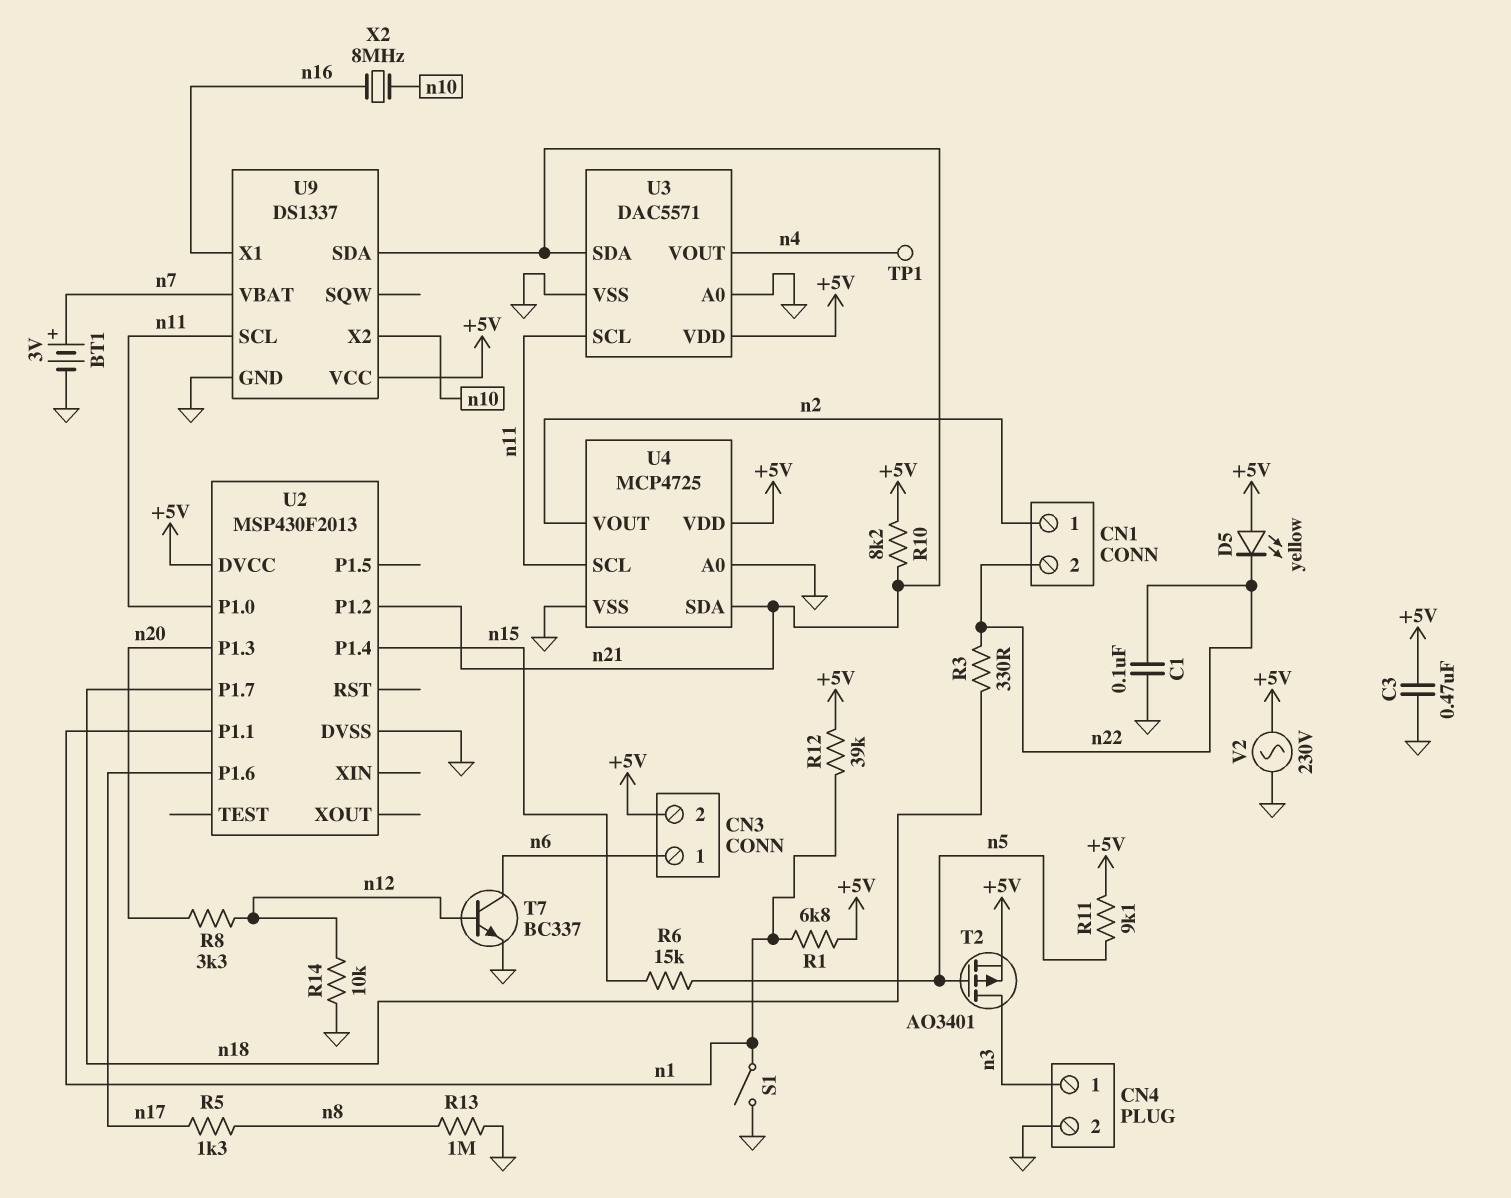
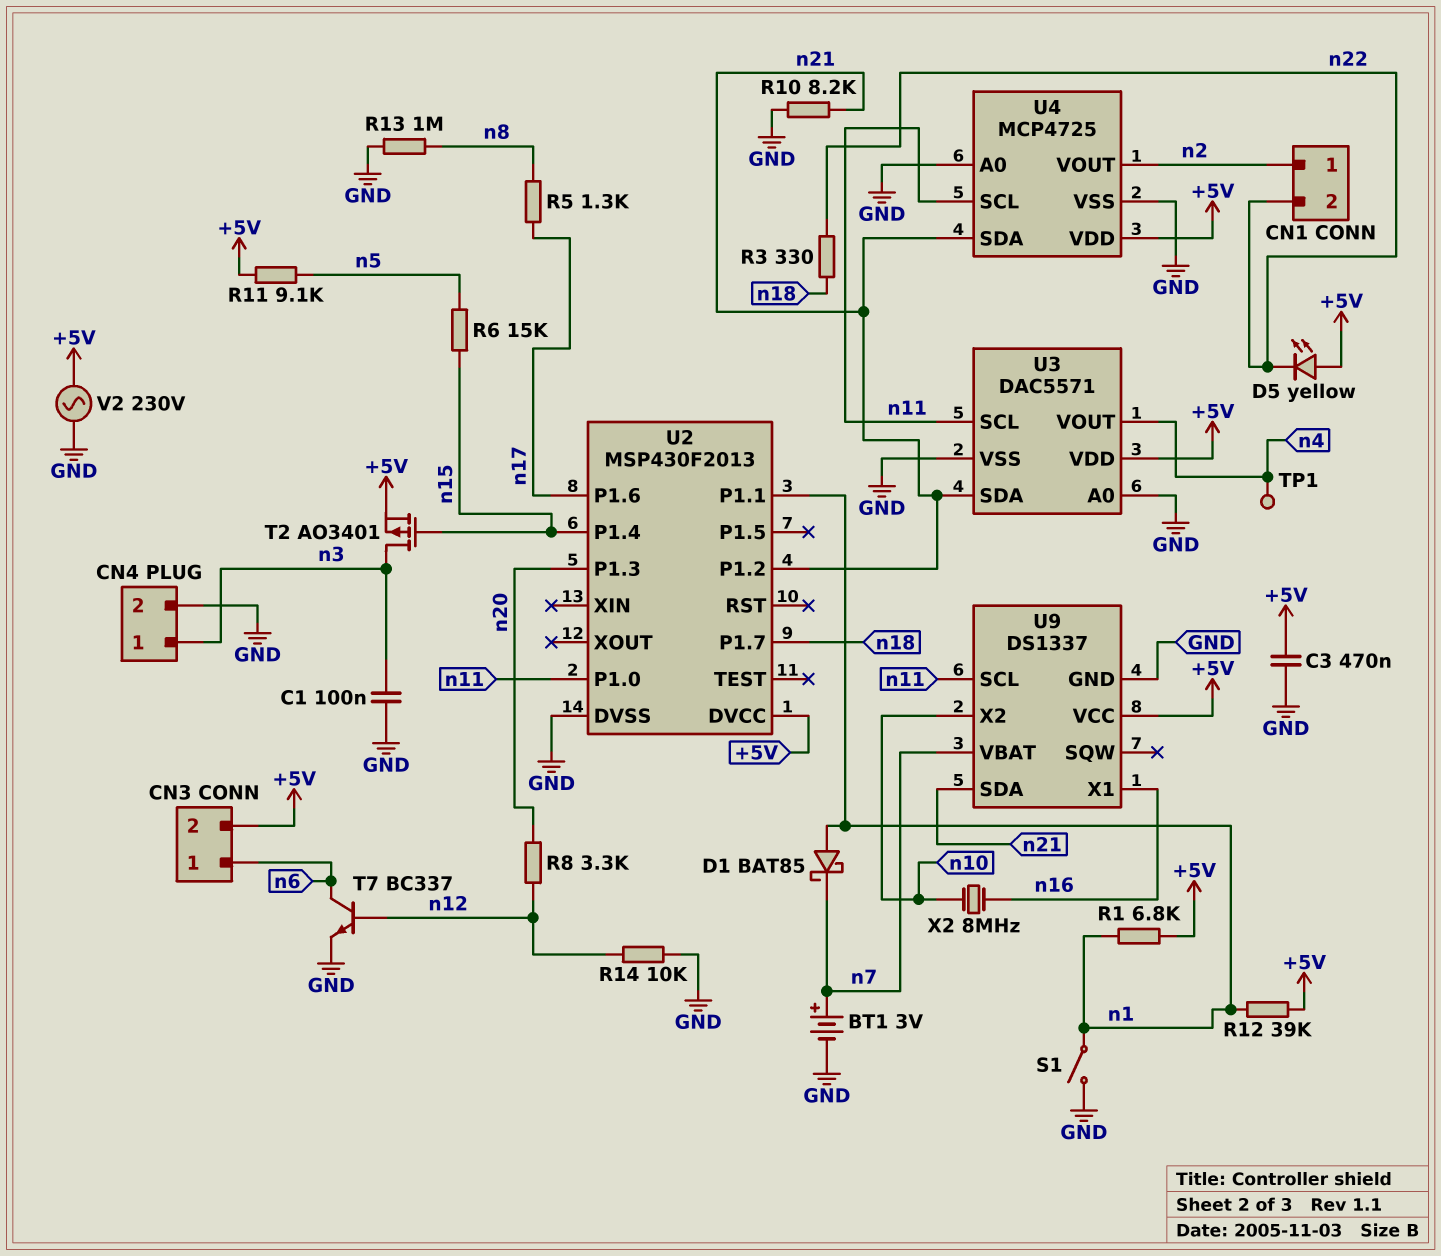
C1: 100nF (GND, n22) -> 100nF (GND, n3)
D1: none -> schottky BAT85 (A n1, K n7)
R10: 8.2k (+5V, n21) -> 8.2k (GND, n21)
T2: PMOS AO3401 (G n5, D n3, S +5V) -> PMOS AO3401 (G n15, D n3, S +5V)

